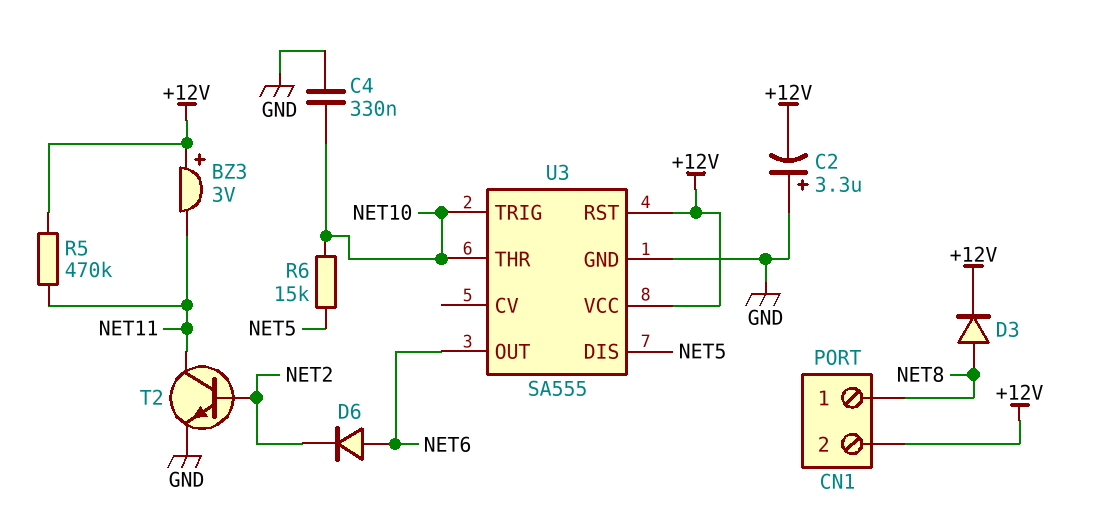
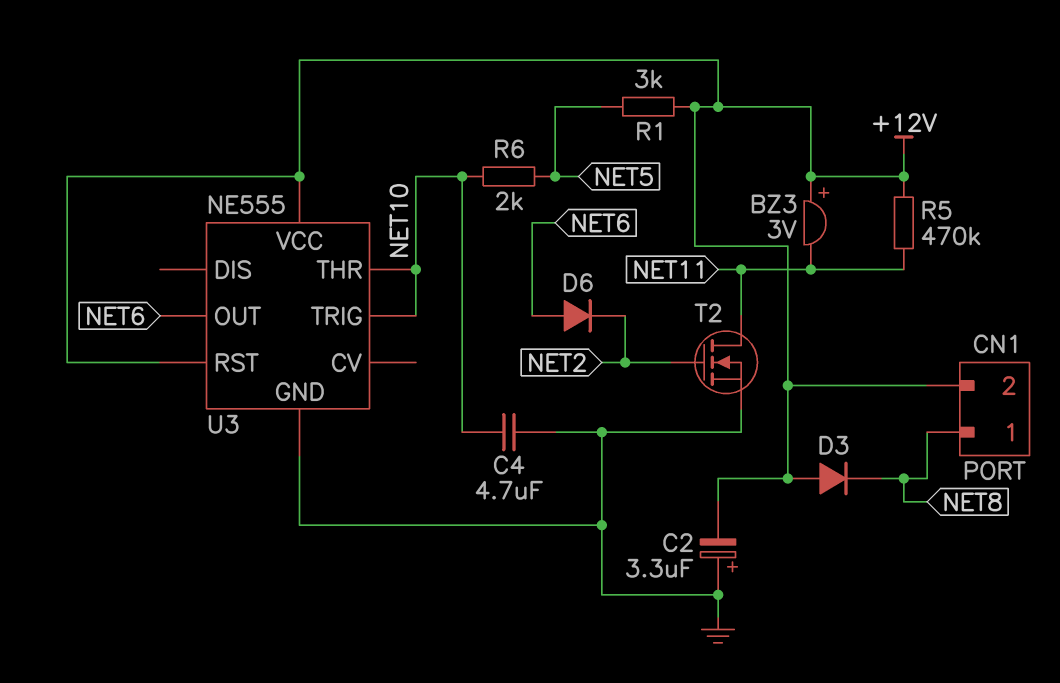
C4: 330nF (GND, NET10) -> 4.7uF (GND, NET10)
D3: diode (A NET8, K +12V) -> diode (A +12V, K NET8)
R1: none -> 3k (+12V, NET5)
R6: 15k (NET5, NET10) -> 2k (NET5, NET10)
T2: NPN (B NET2, C NET11, E GND) -> NMOS (G NET2, D NET11, S GND)
U3: SA555 -> NE555
U3 pin DIS: NET5 -> none

